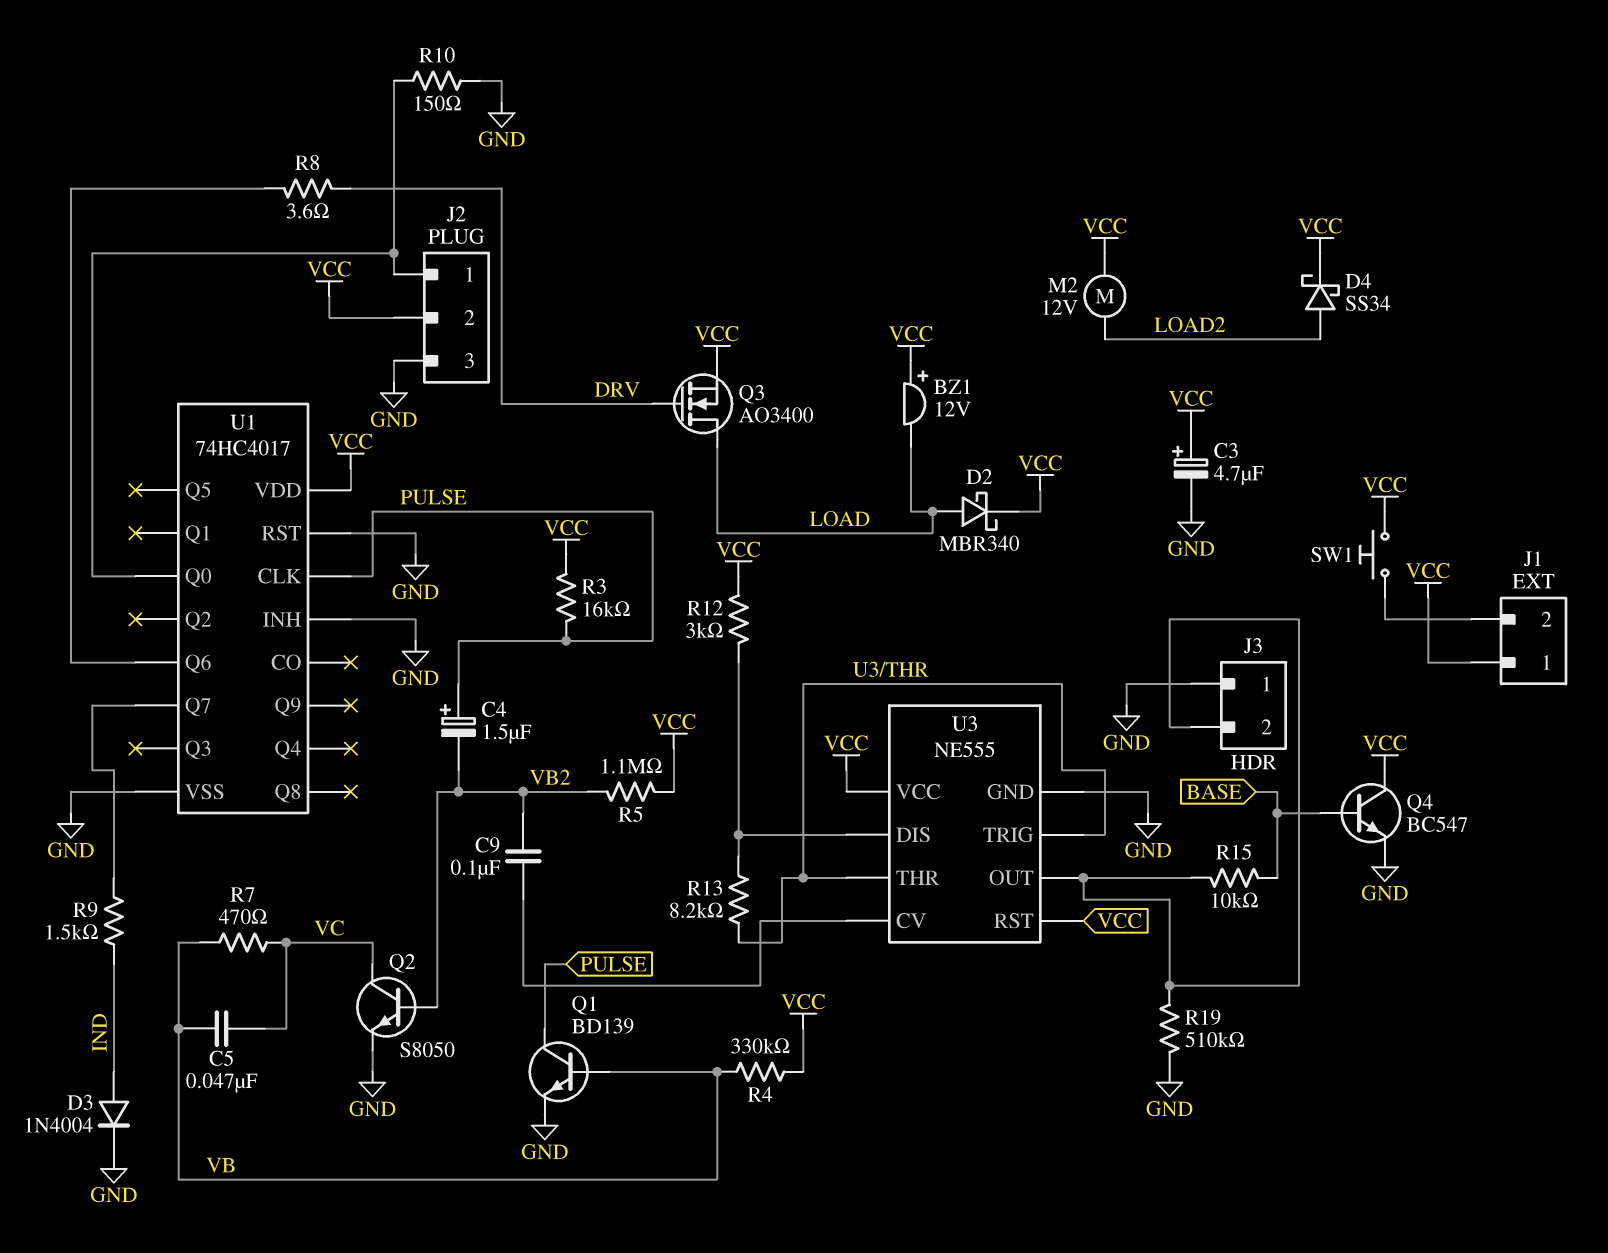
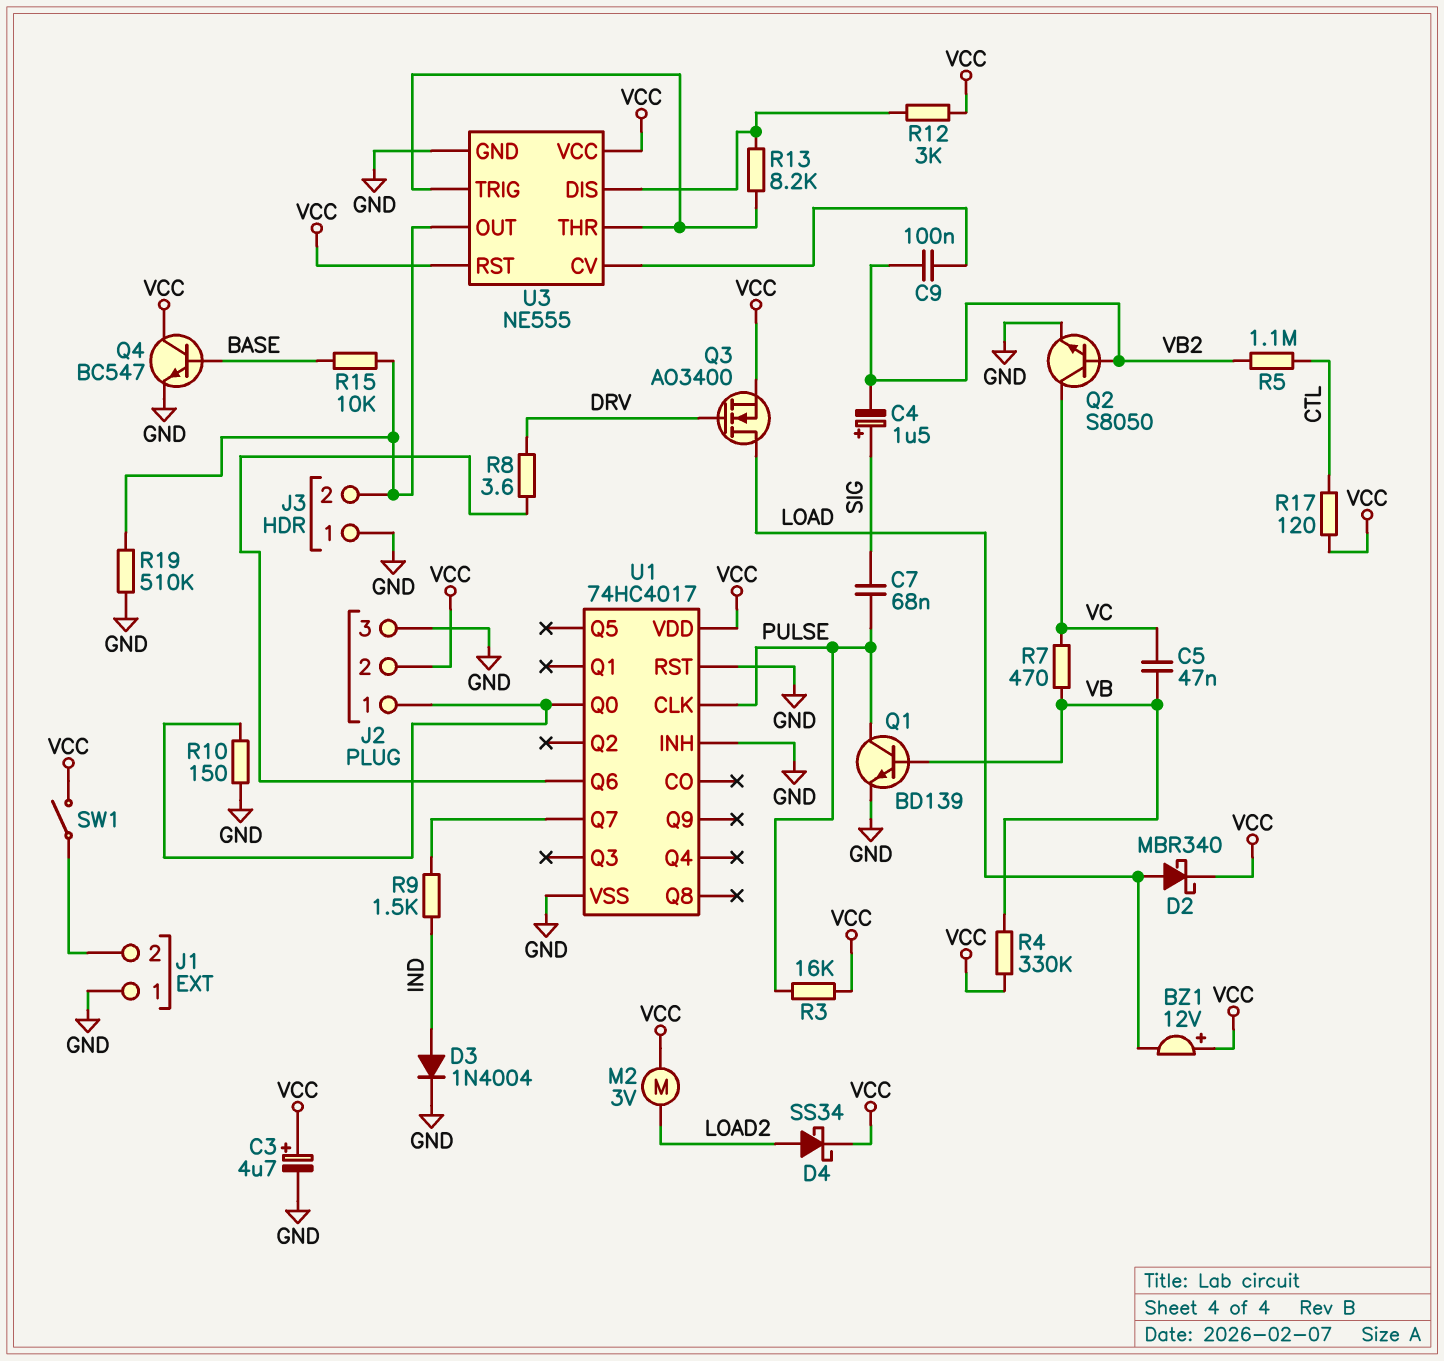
C4: 1.5uF (plus PULSE, minus VB2) -> 1.5uF (plus SIG, minus VB2)
C7: none -> 68nF (PULSE, SIG)
J1 pin 1: VCC -> GND
M2: motor 12V (LOAD2, VCC) -> motor 3V (LOAD2, VCC)
R5: 1.1M (VB2, VCC) -> 1.1M (CTL, VB2)
R17: none -> 120 (CTL, VCC)
SW1: button (J1/2, VCC) -> switch (J1/2, VCC)

